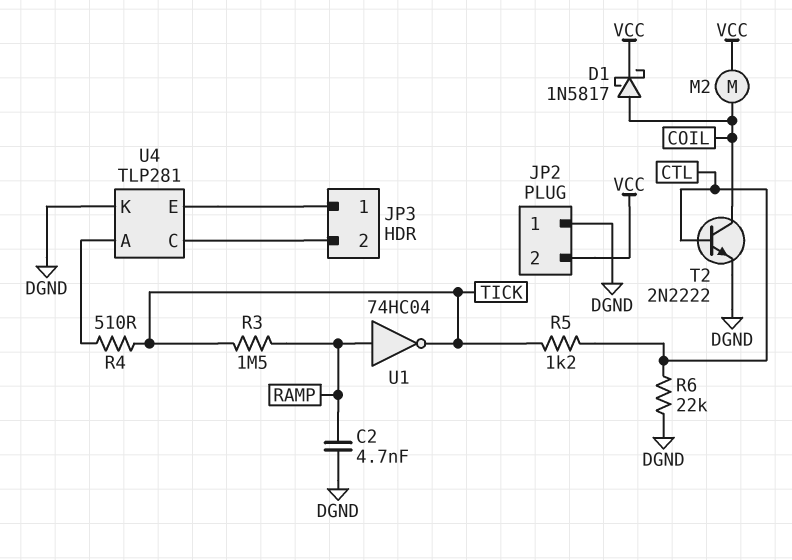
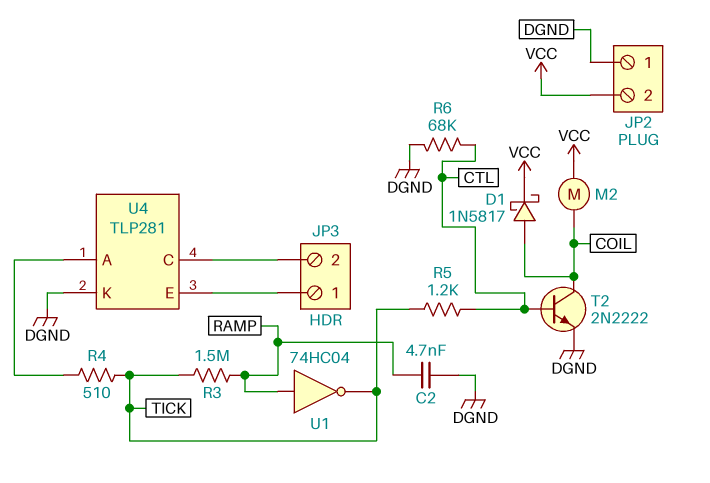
R6: 22k (CTL, DGND) -> 68k (CTL, DGND)

